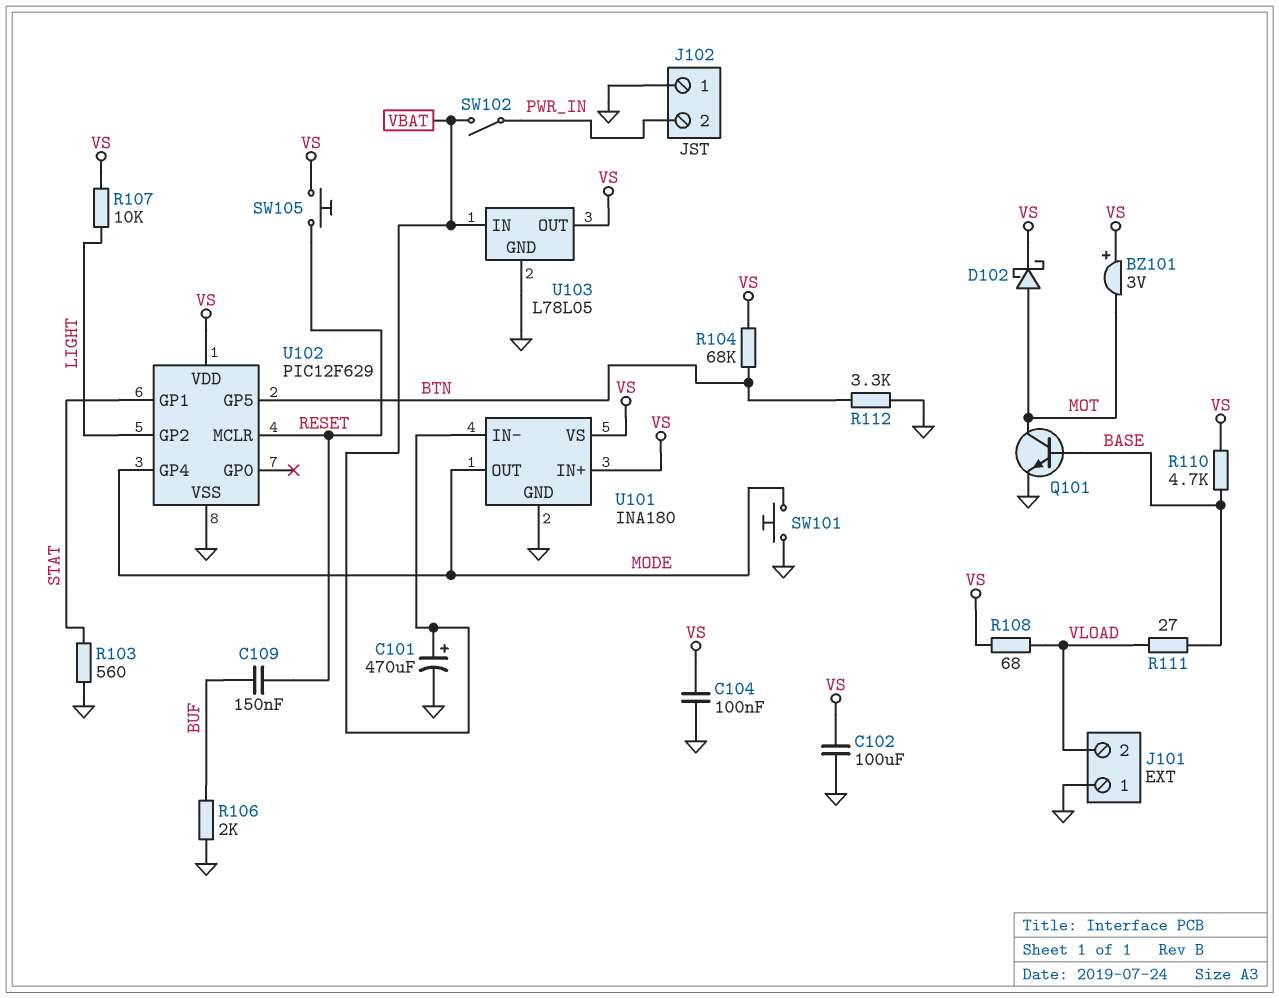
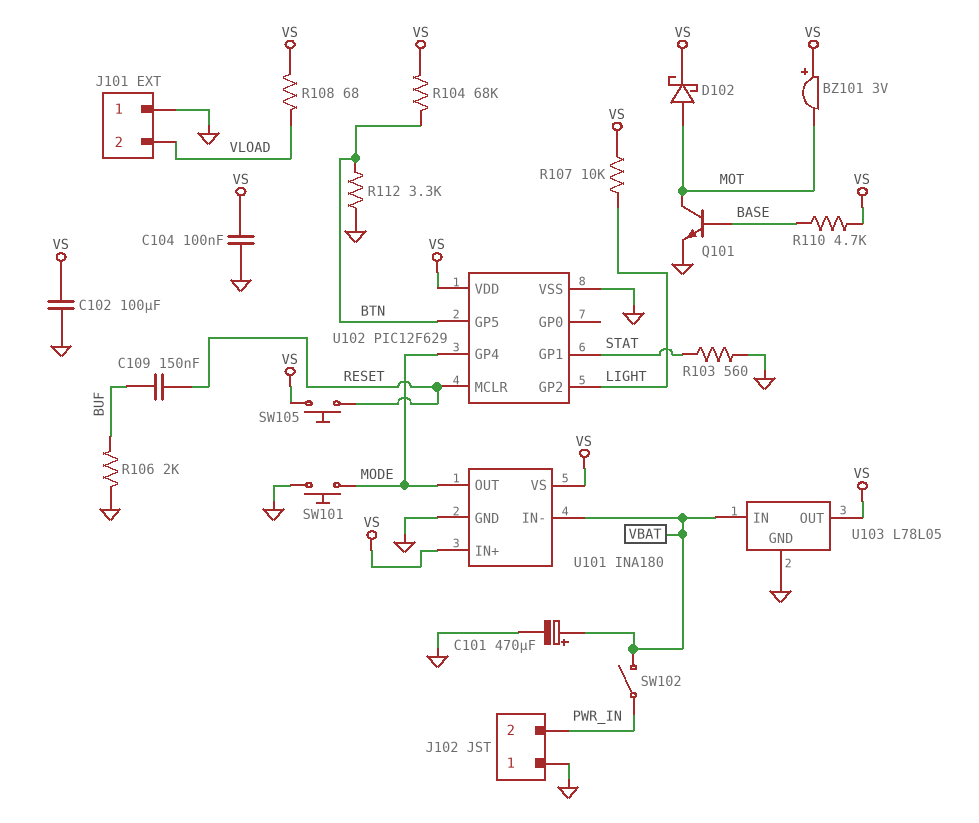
R111: 27 (BASE, VLOAD) -> none

